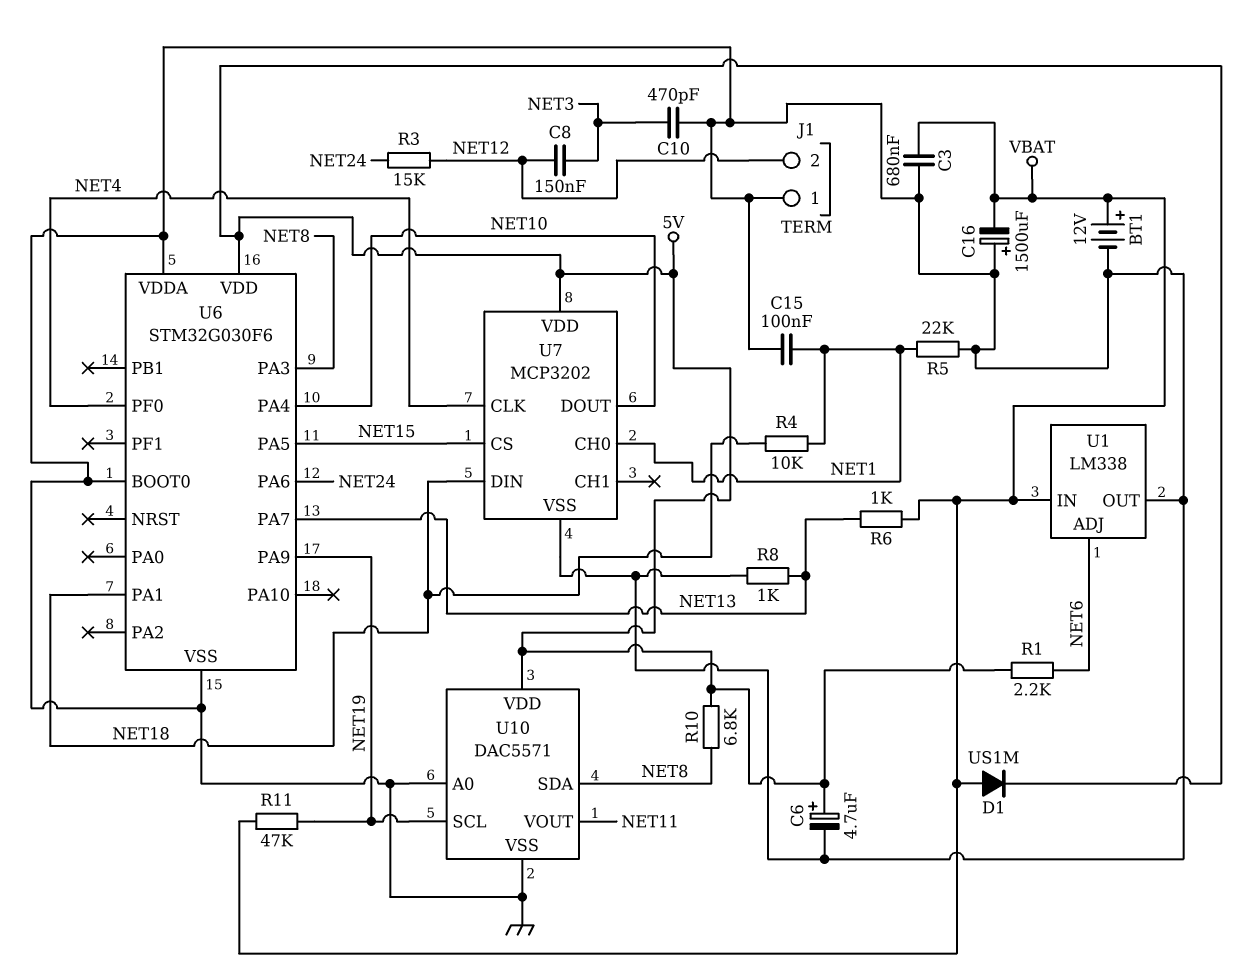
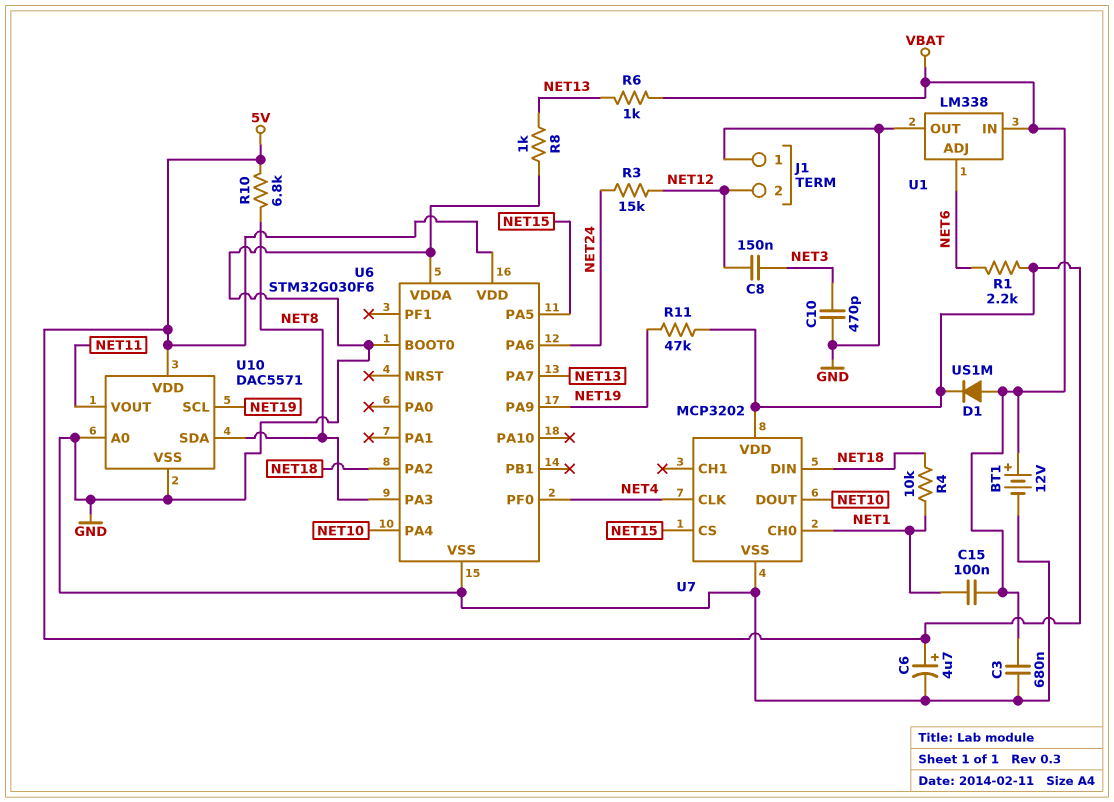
C15: 100nF (GND, NET1) -> 100nF (NET1, VBAT)
C16: 1500uF (plus GND, minus VBAT) -> none
R5: 22k (GND, NET1) -> none
R11: 47k (NET19, VBAT) -> 47k (5V, NET19)
U6 pin PA1: NET18 -> none
U6 pin PA2: none -> NET18

